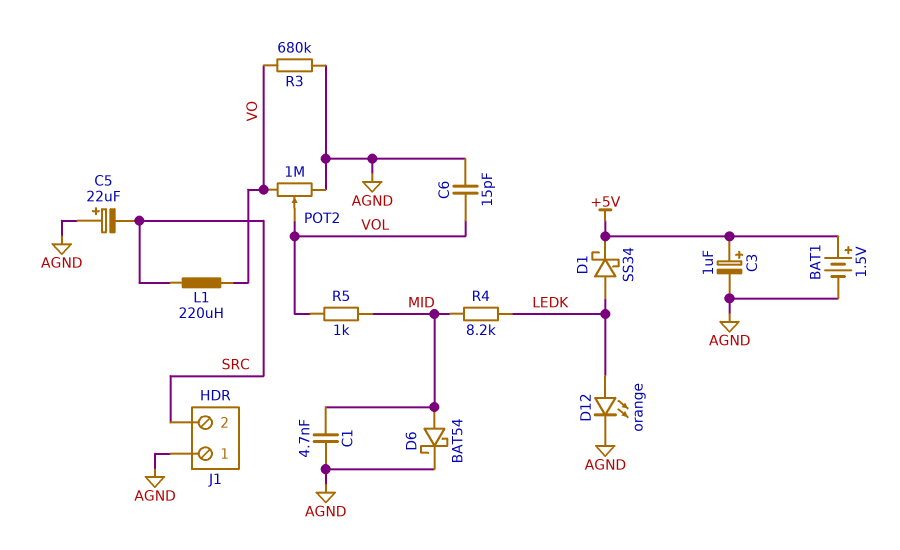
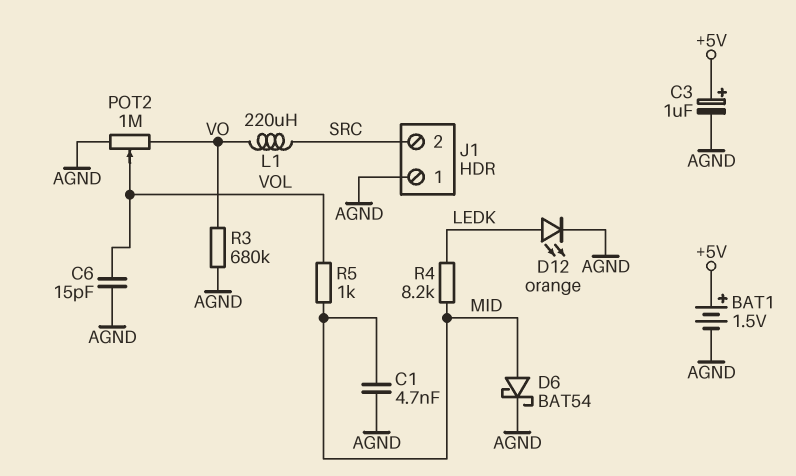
C5: 22uF (plus AGND, minus SRC) -> none
D1: schottky SS34 (A LEDK, K +5V) -> none

